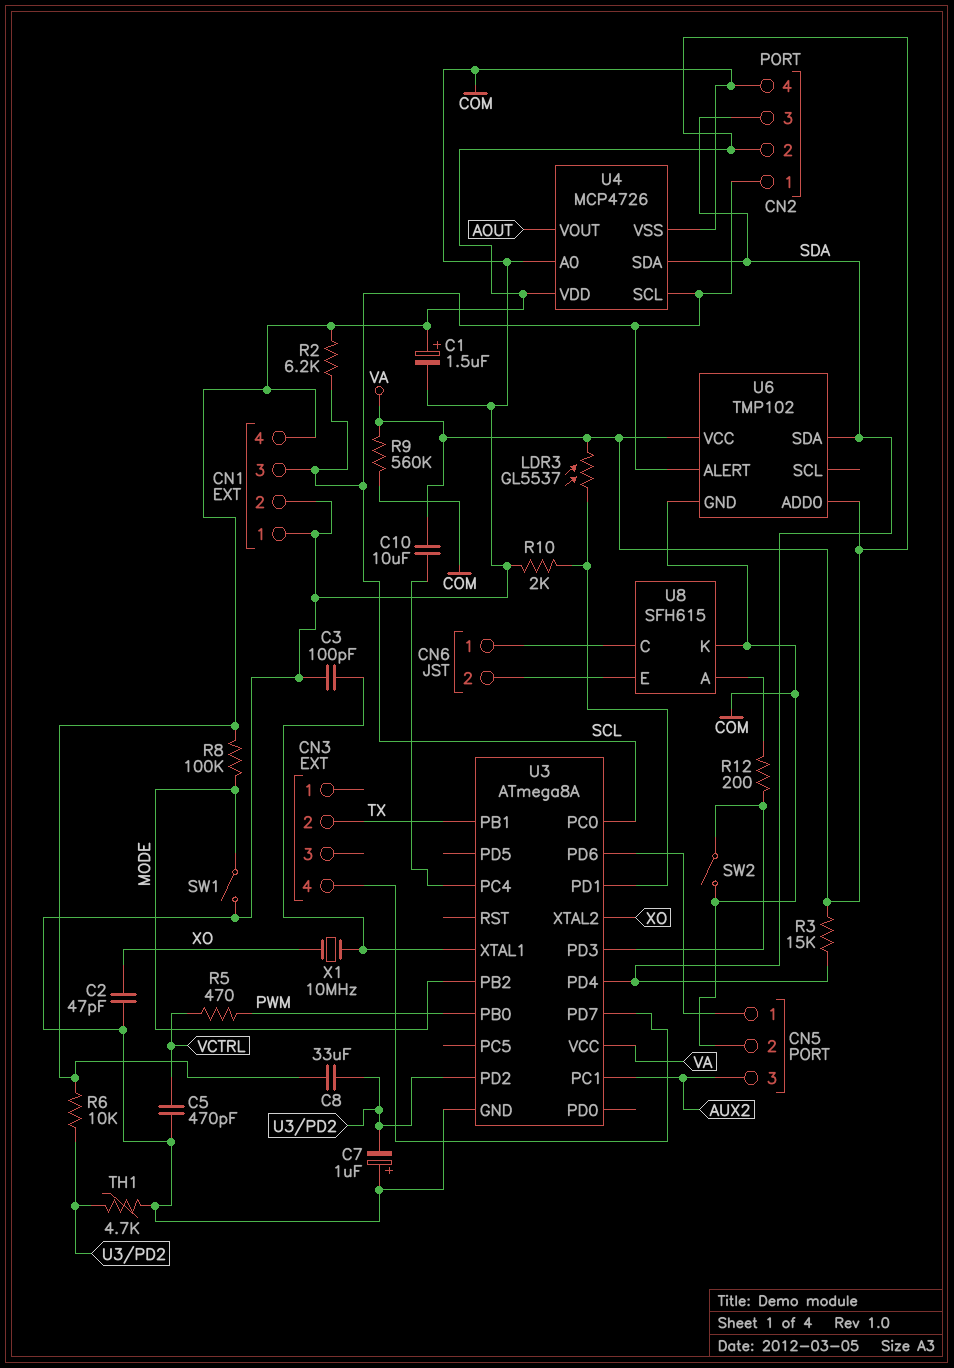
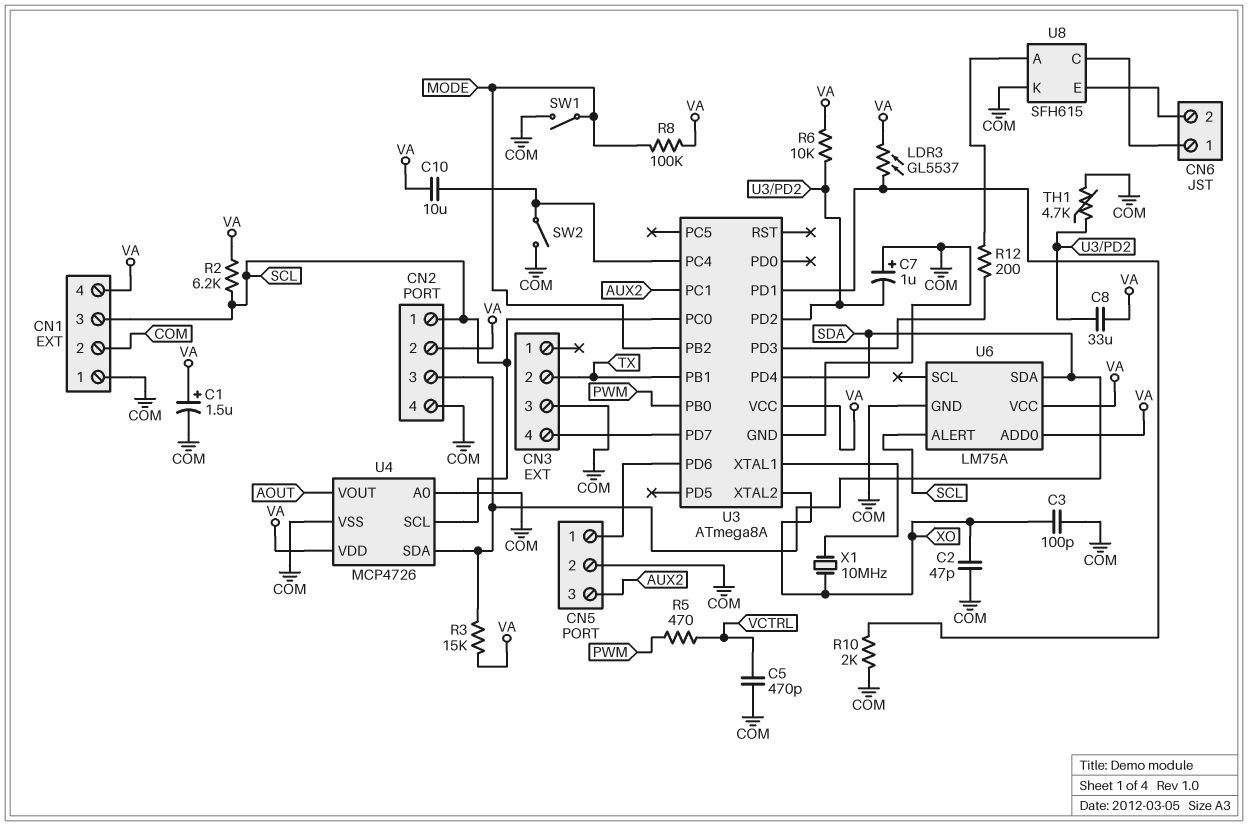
C3: 100pF (COM, U3/XTAL1) -> 100pF (COM, XO)
CN3 pin 3: none -> COM
R9: 560k (COM, VA) -> none
SW2: switch (COM, U3/PD3) -> switch (COM, U3/PC4)
U6: TMP102 -> LM75A

